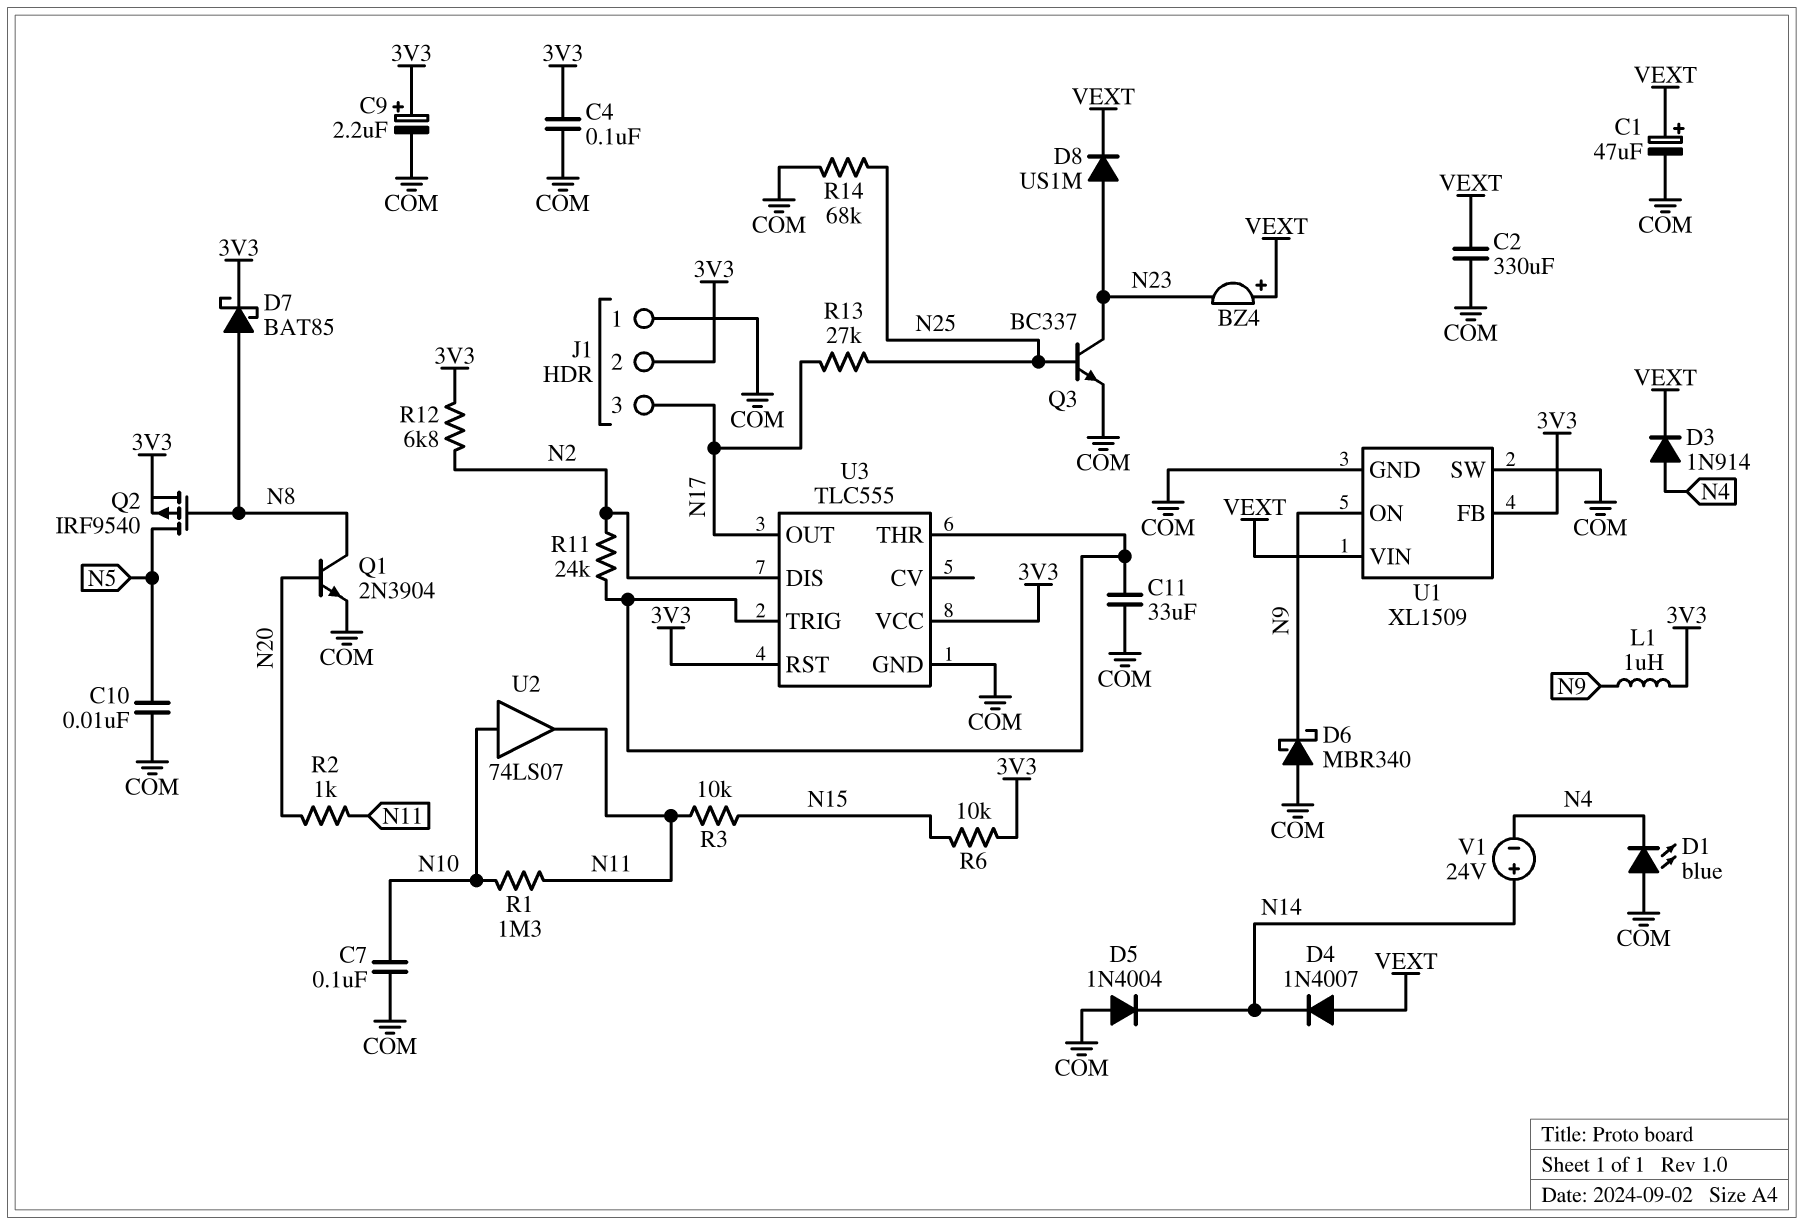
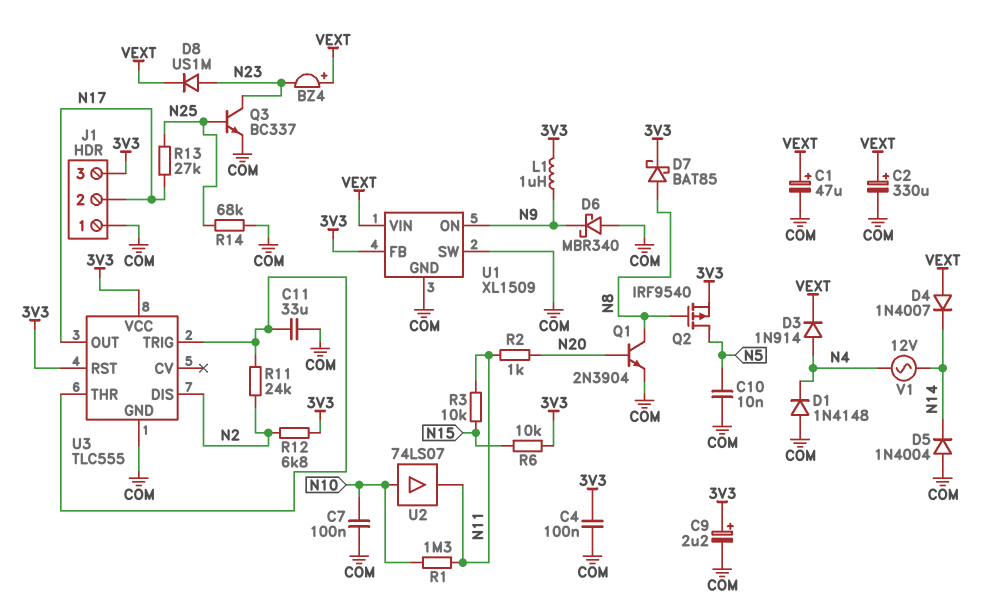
C2: 330uF (COM, VEXT) -> 330uF (plus VEXT, minus COM)
D1: LED blue (A COM, K N4) -> diode 1N4148 (A COM, K N4)
J1 pin 2: 3V3 -> N17
J1 pin 3: N17 -> 3V3
V1: 24V (plus N14, minus N4) -> AC 12V (N4, N14)

